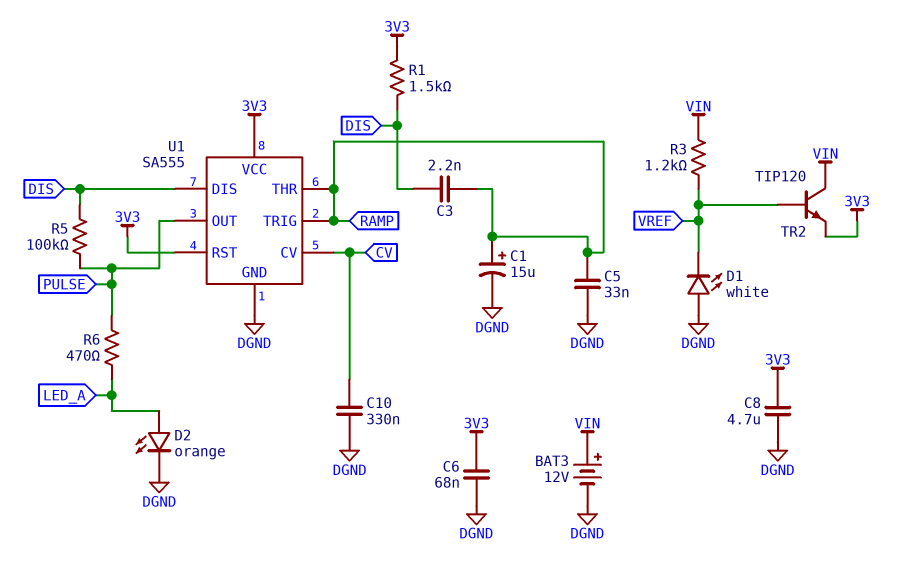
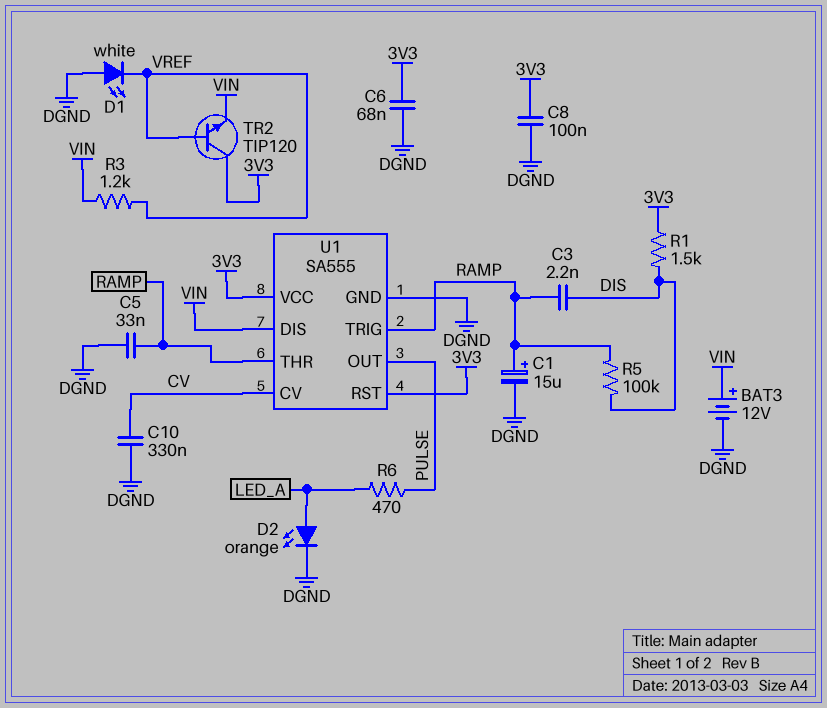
C8: 4.7uF (3V3, DGND) -> 100nF (3V3, DGND)
R5: 100k (DIS, PULSE) -> 100k (DIS, RAMP)
TR2: NPN TIP120 (B VREF, C VIN, E 3V3) -> NPN TIP120 (B VREF, C 3V3, E VIN)
U1 pin DIS: DIS -> VIN

